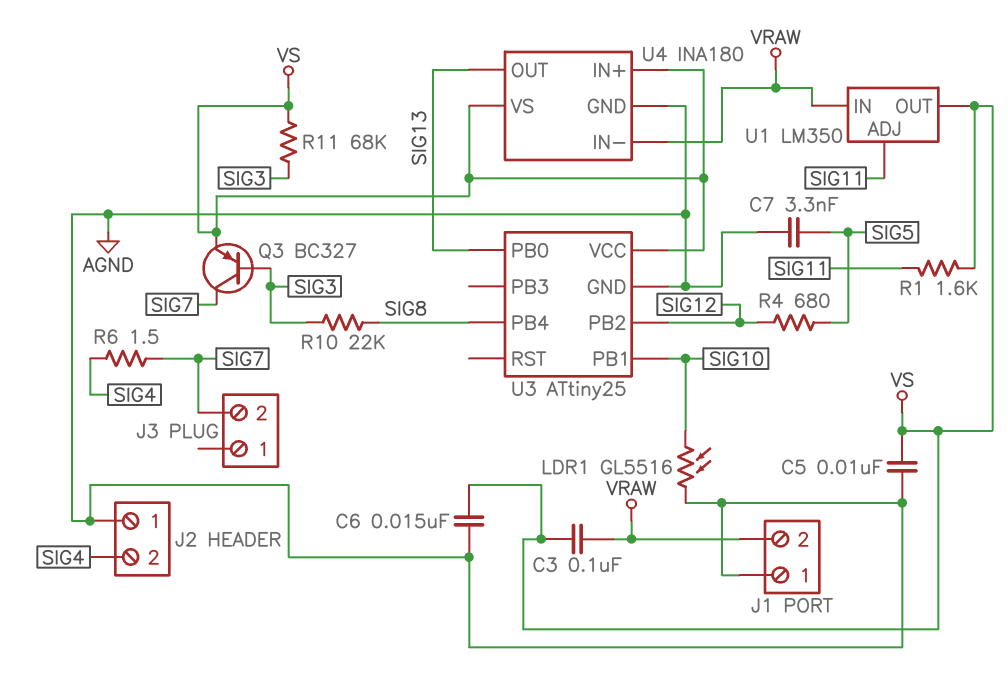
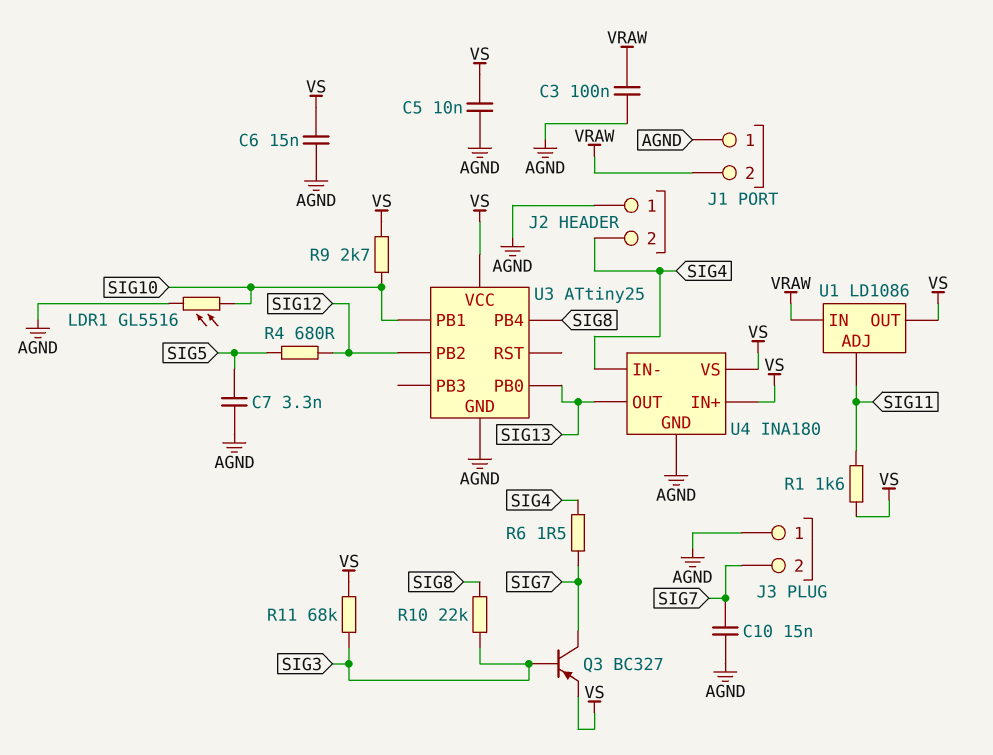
C3: 100nF (VRAW, VS) -> 100nF (AGND, VRAW)
C10: none -> 15nF (AGND, SIG7)
J3 pin 1: none -> AGND
R9: none -> 2.7k (SIG10, VS)
U1: LM350 -> LD1086
U4 pin IN-: VRAW -> SIG4

